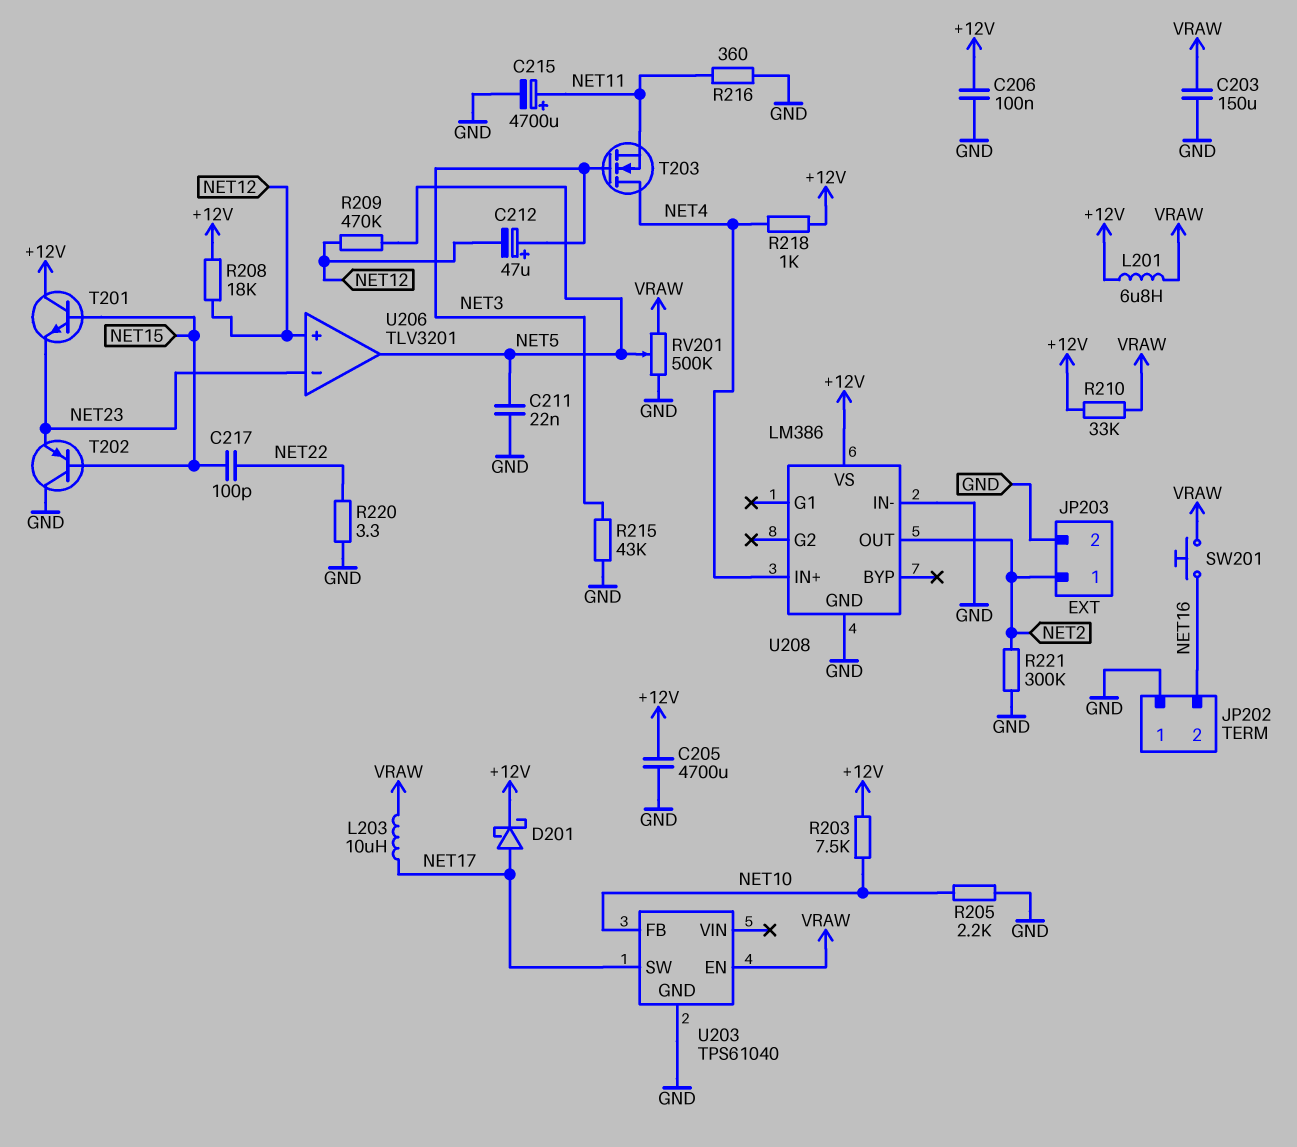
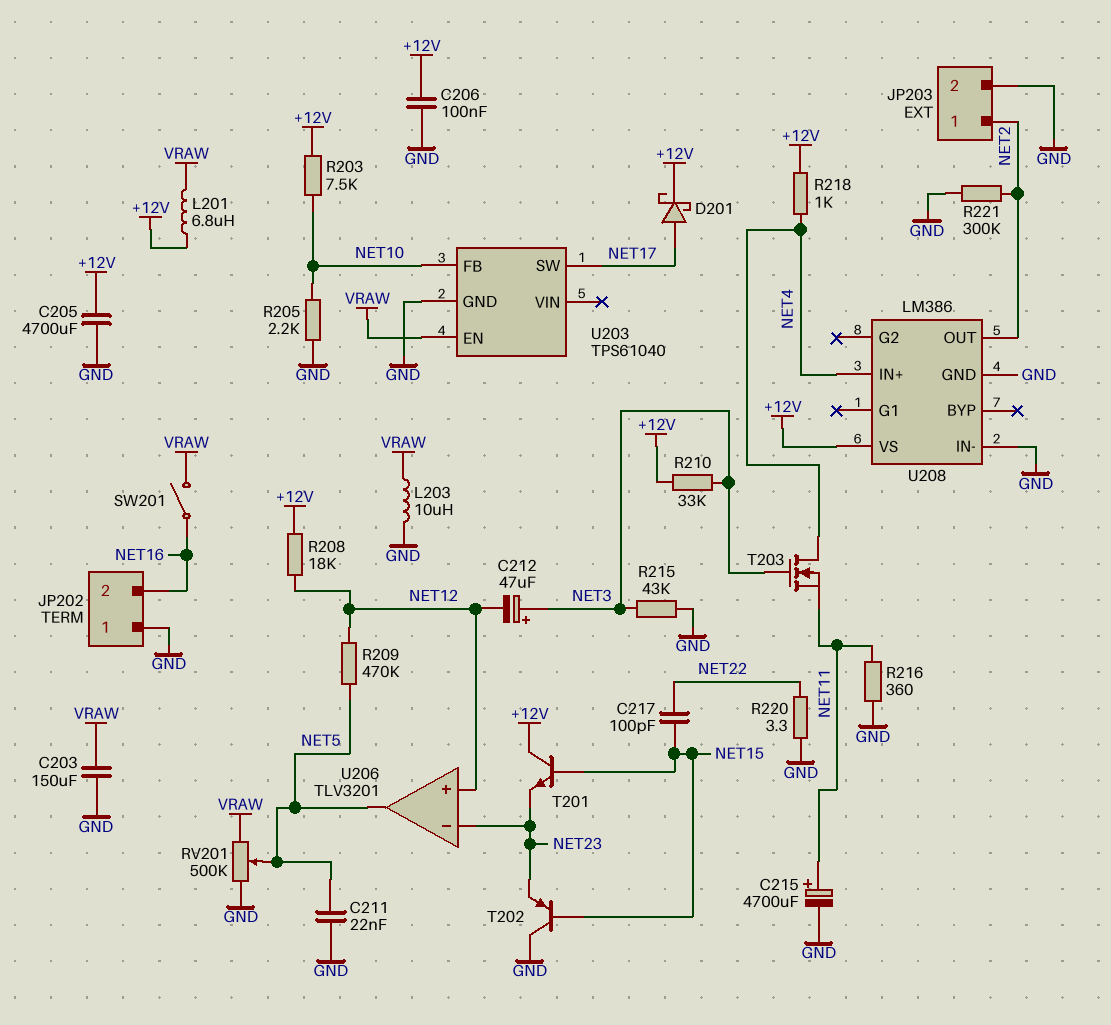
L203: 10uH (NET17, VRAW) -> 10uH (GND, VRAW)
R210: 33k (+12V, VRAW) -> 33k (+12V, NET3)
SW201: button (NET16, VRAW) -> switch (NET16, VRAW)

